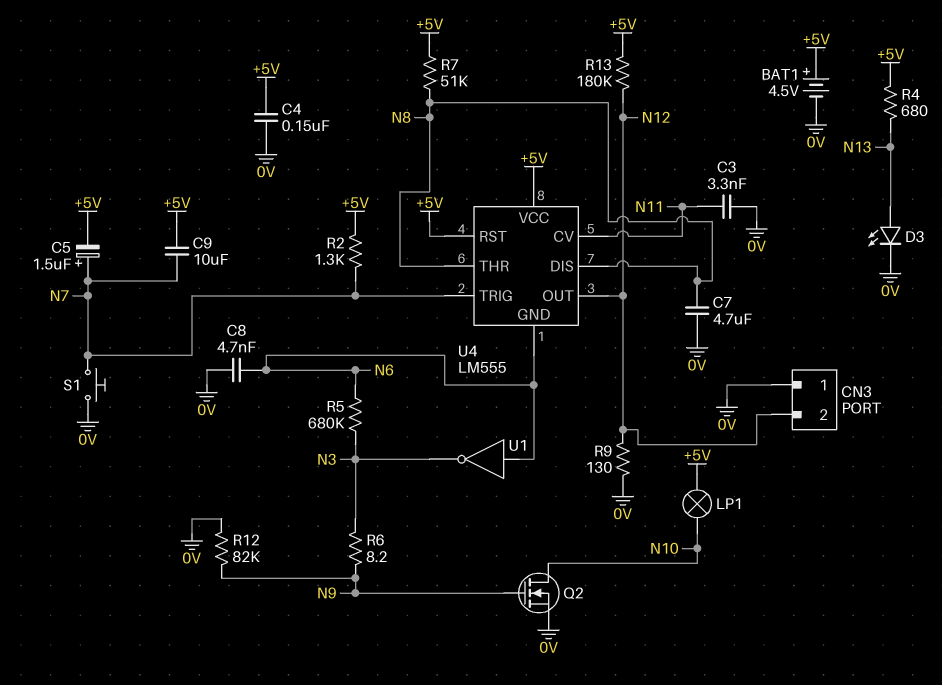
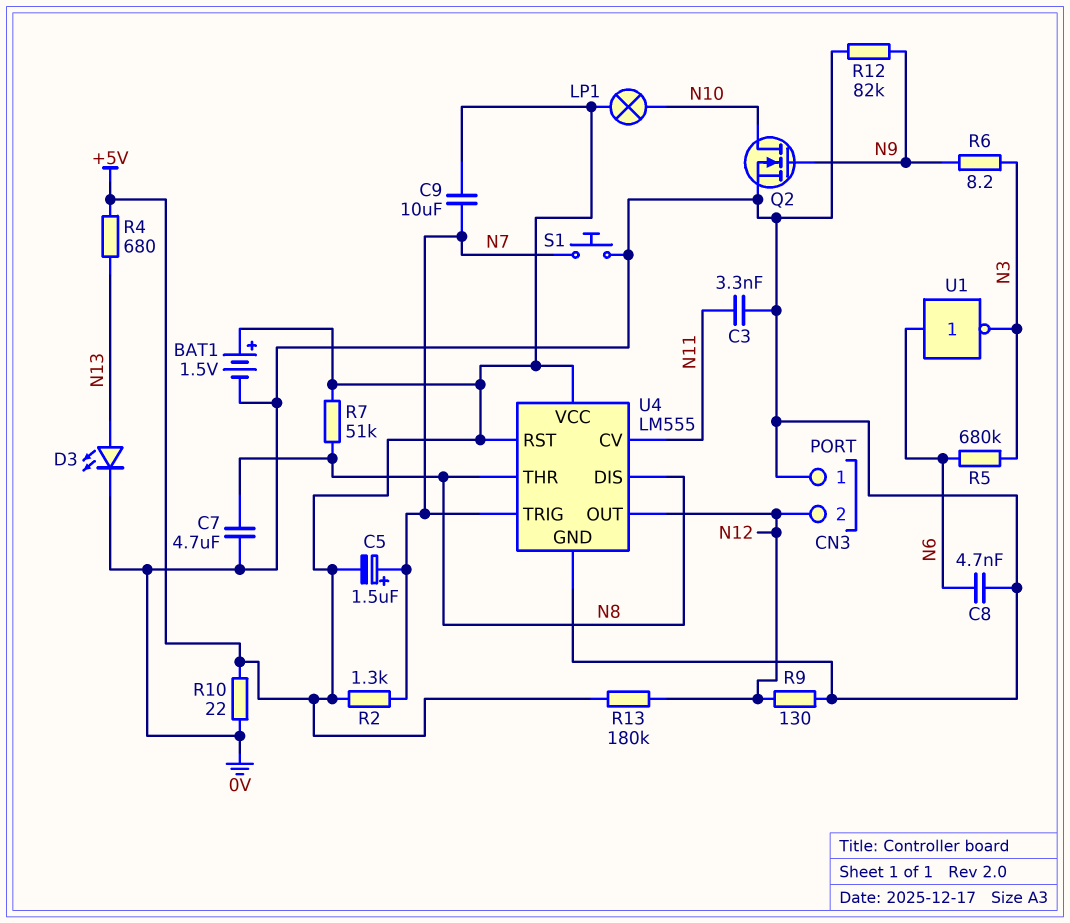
BAT1: 4.5V (plus +5V, minus 0V) -> 1.5V (plus +5V, minus 0V)
C4: 150nF (+5V, 0V) -> none
R10: none -> 22 (+5V, 0V)
U4 pin GND: N6 -> 0V

